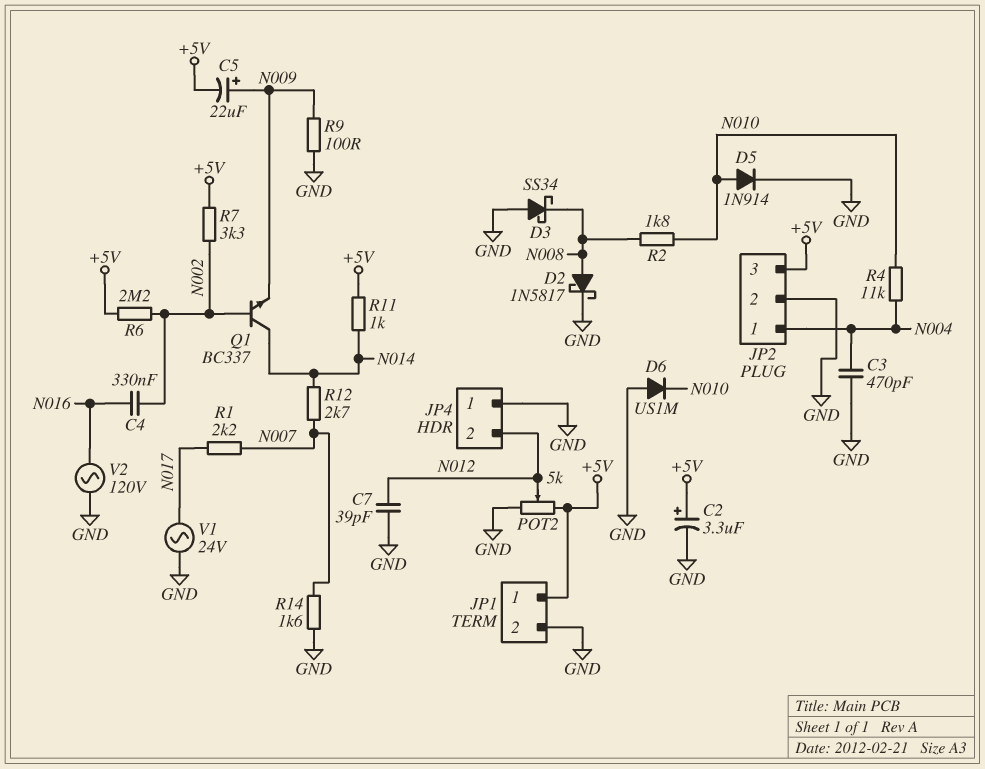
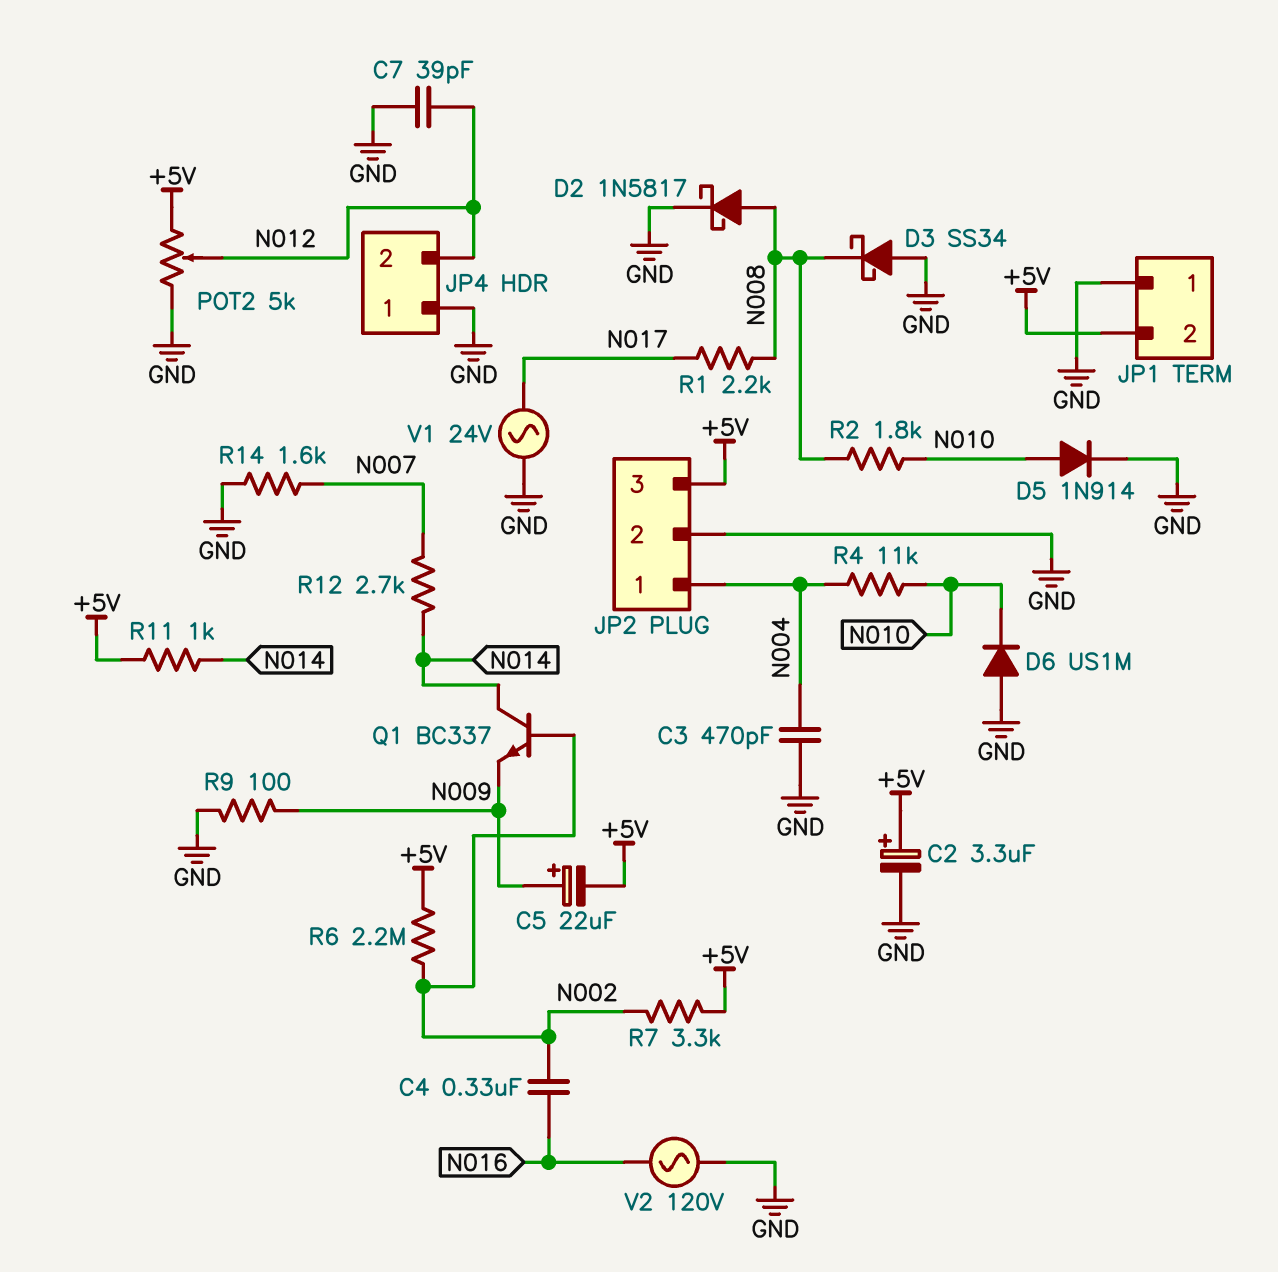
JP1 pin 1: +5V -> GND
JP1 pin 2: GND -> +5V
R1: 2.2k (N007, N017) -> 2.2k (N008, N017)

